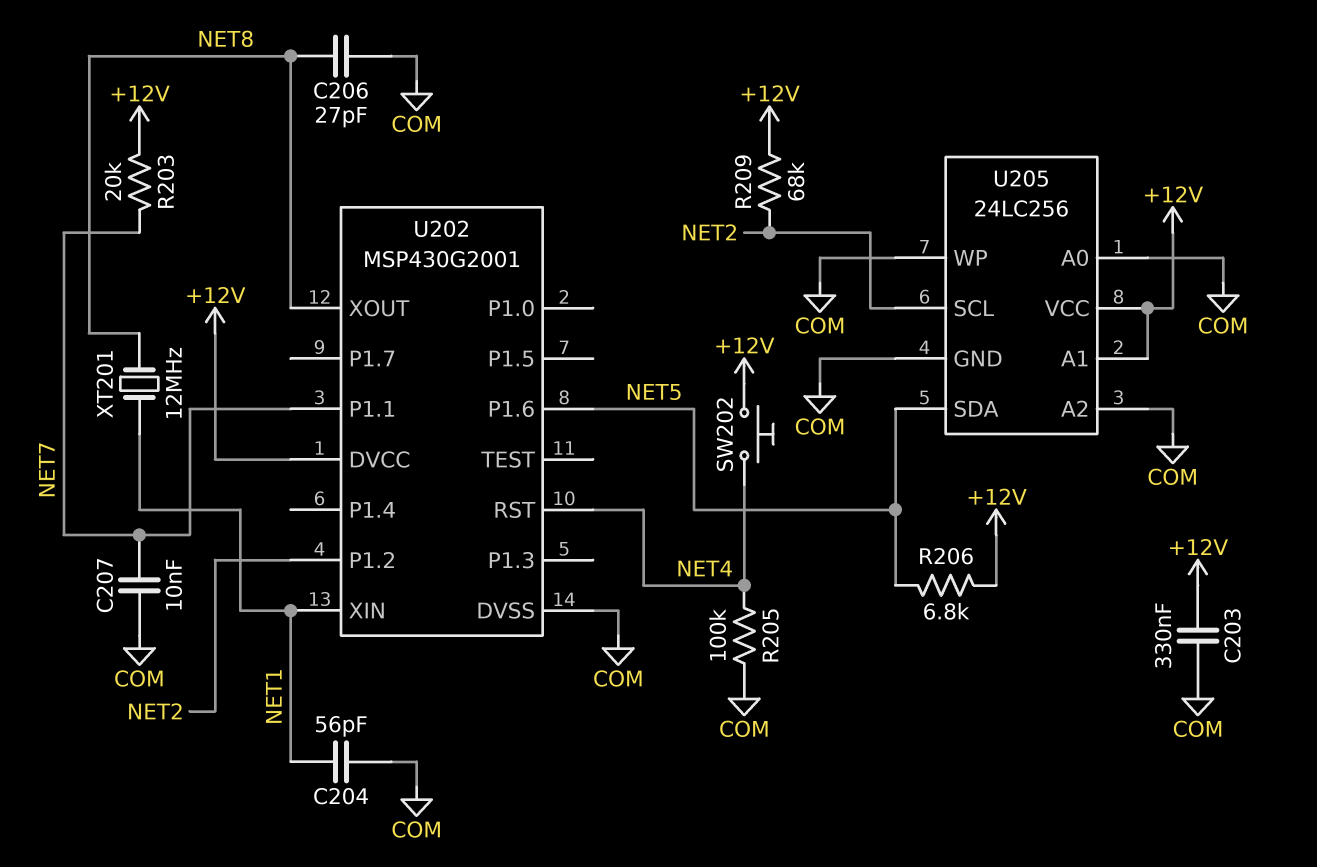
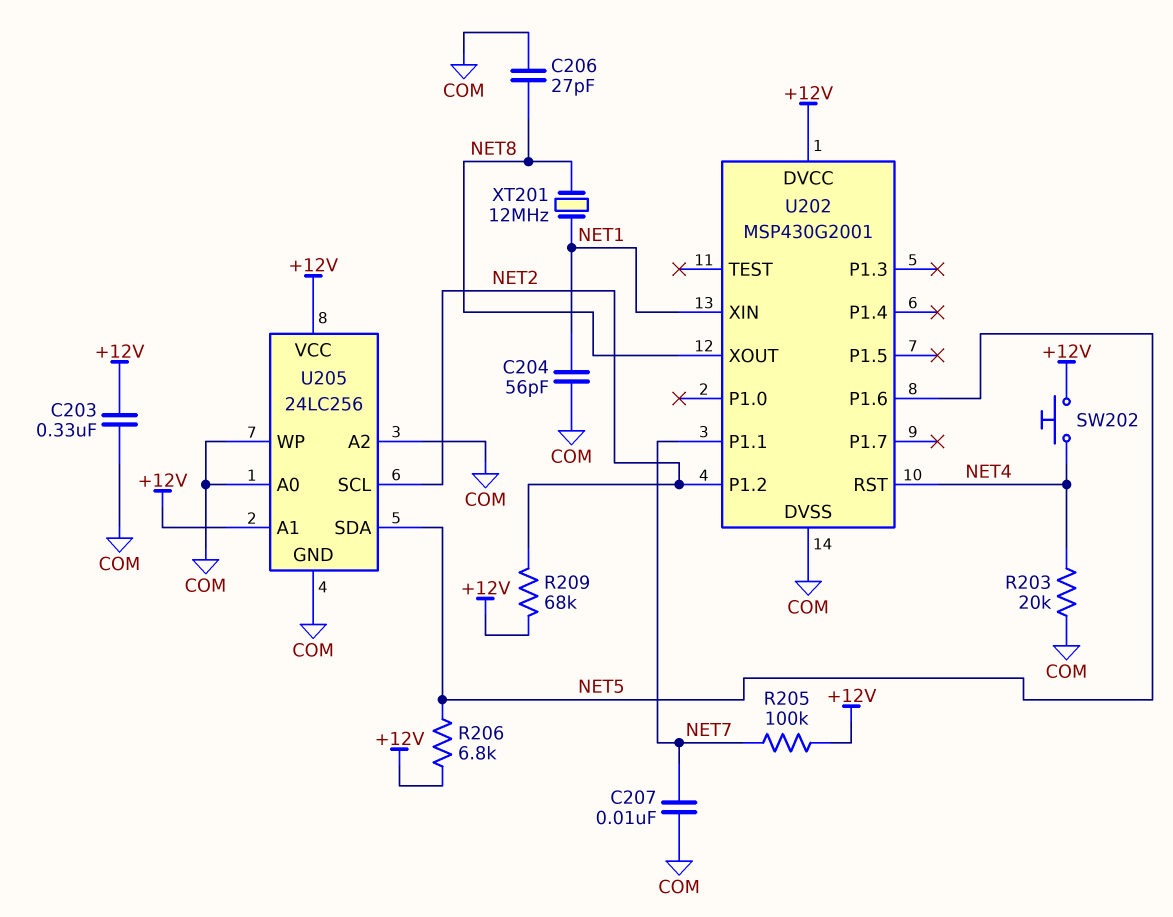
R203: 20k (+12V, NET7) -> 20k (COM, NET4)
R205: 100k (COM, NET4) -> 100k (+12V, NET7)

